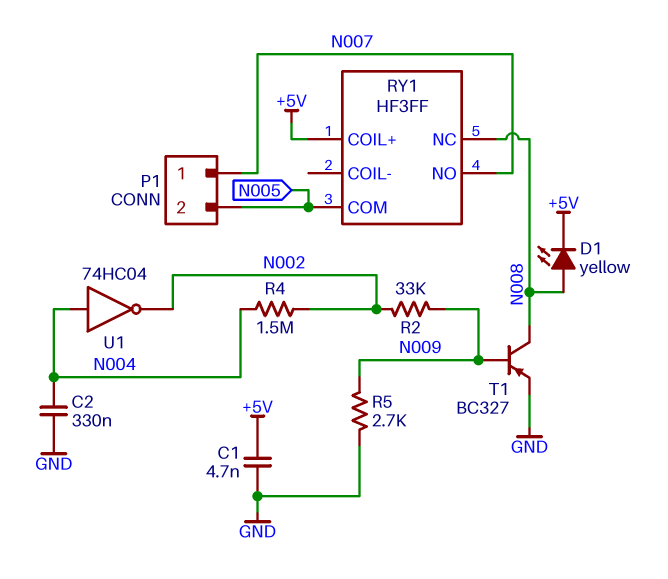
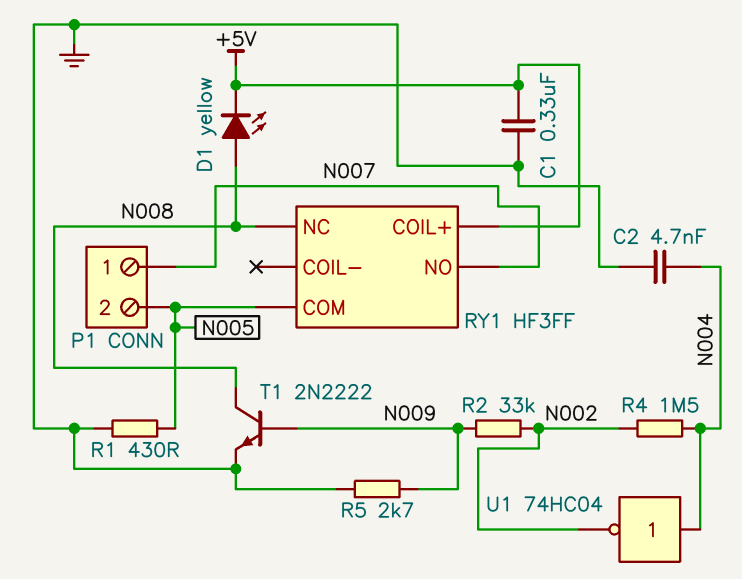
C1: 4.7nF (+5V, GND) -> 330nF (+5V, GND)
C2: 330nF (GND, N004) -> 4.7nF (GND, N004)
R1: none -> 430 (GND, N005)
T1: PNP BC327 (B N009, C N008, E GND) -> NPN 2N2222 (B N009, C N008, E GND)

